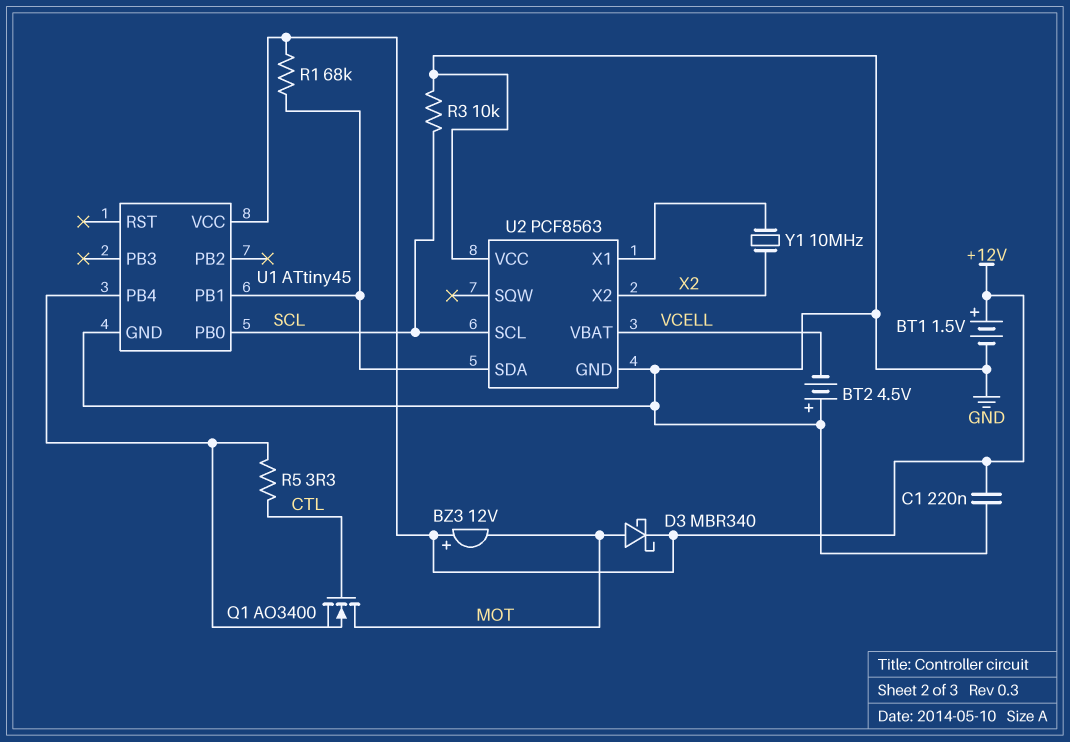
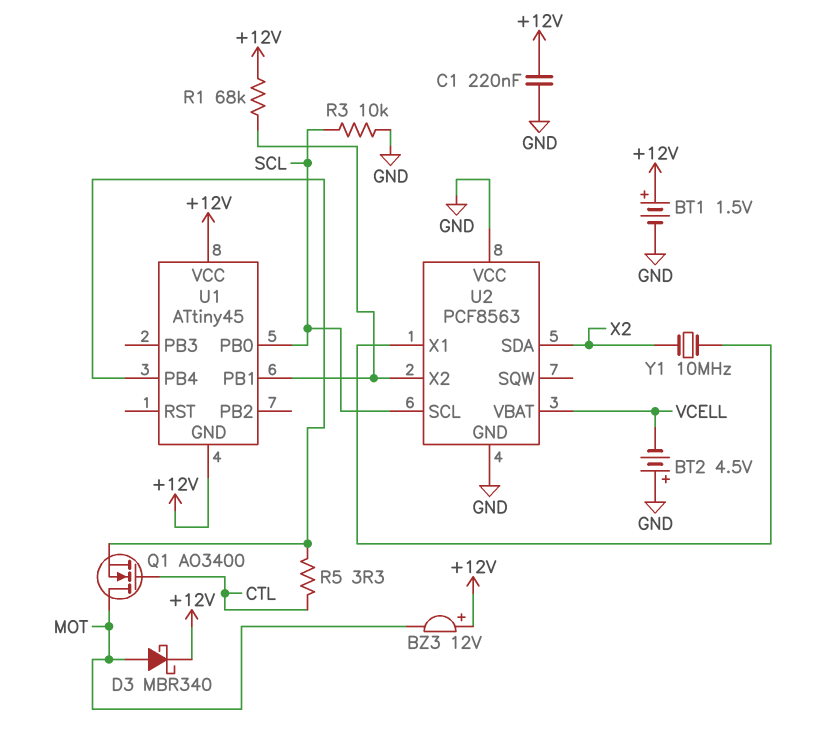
U1 pin GND: GND -> +12V
U2 pin SDA: U1/PB1 -> X2
U2 pin X2: X2 -> U1/PB1

